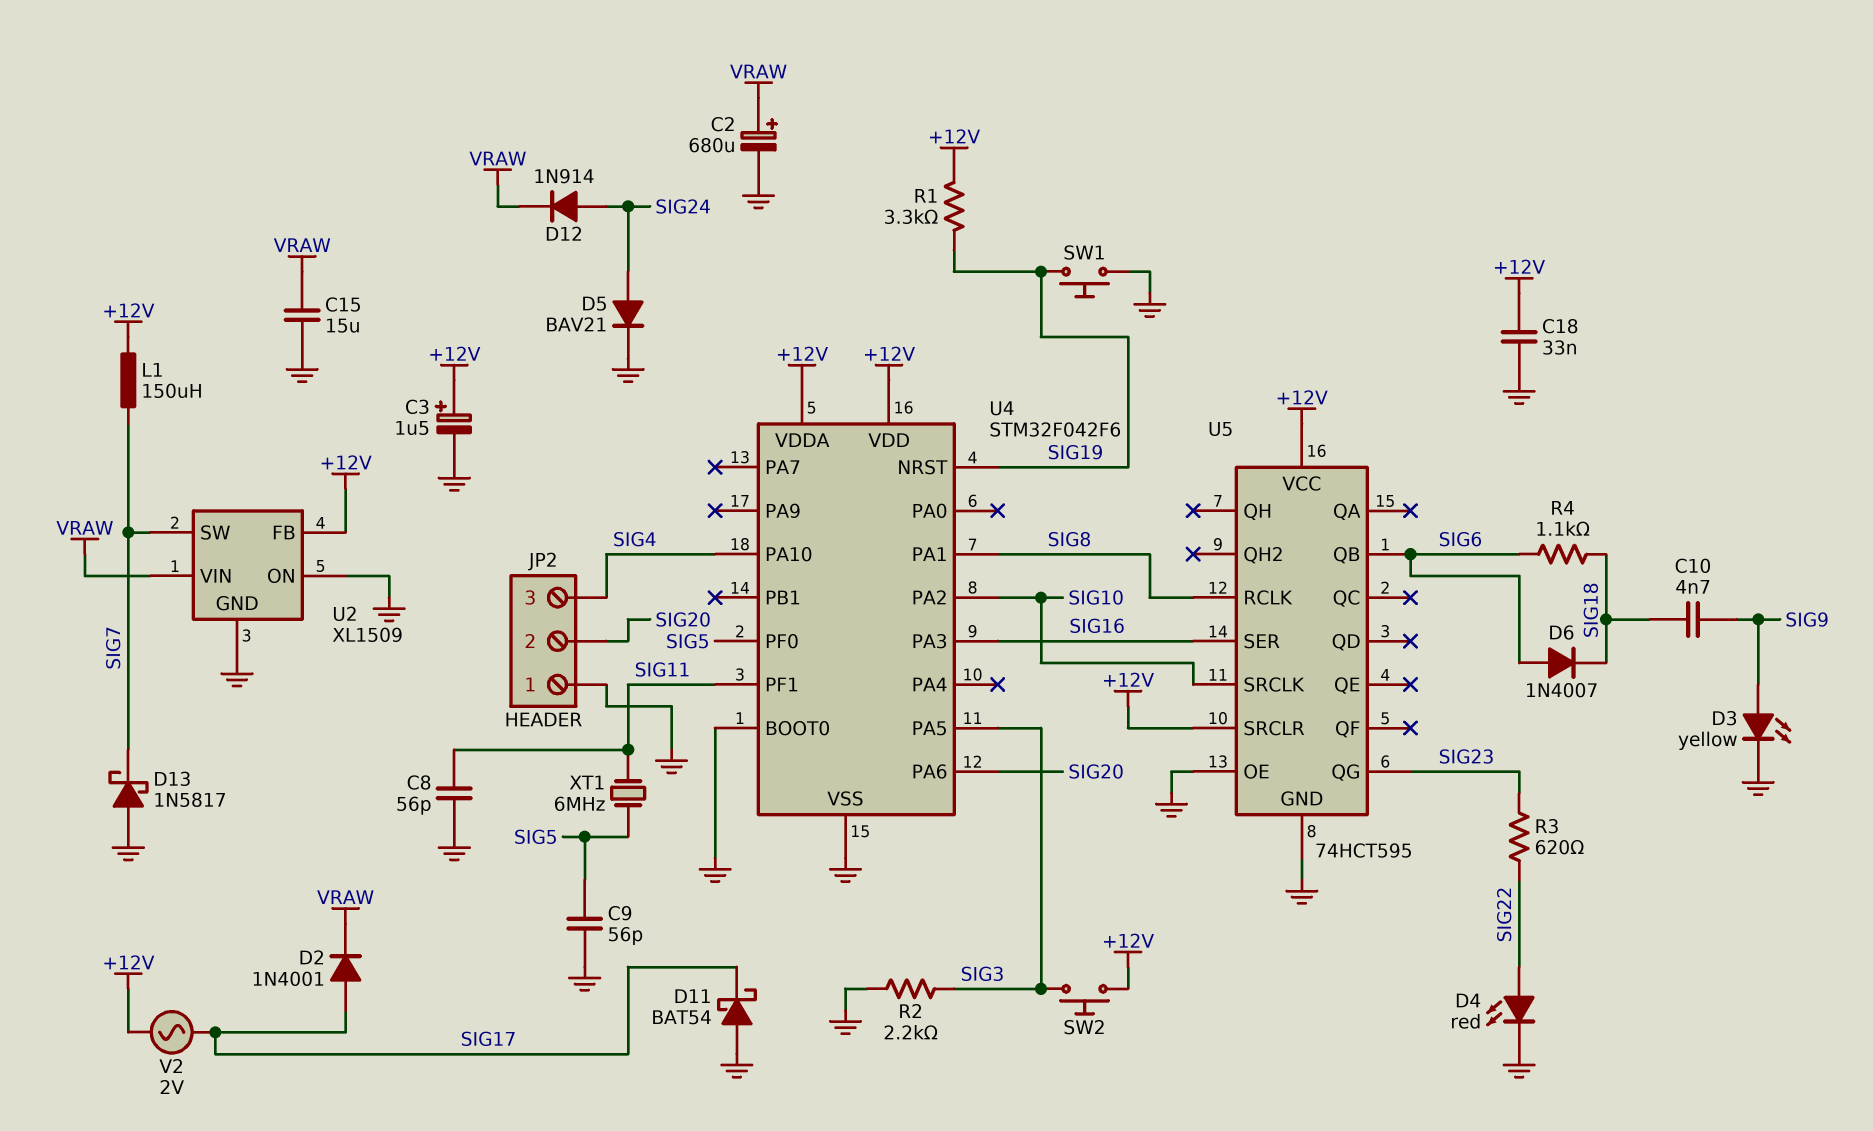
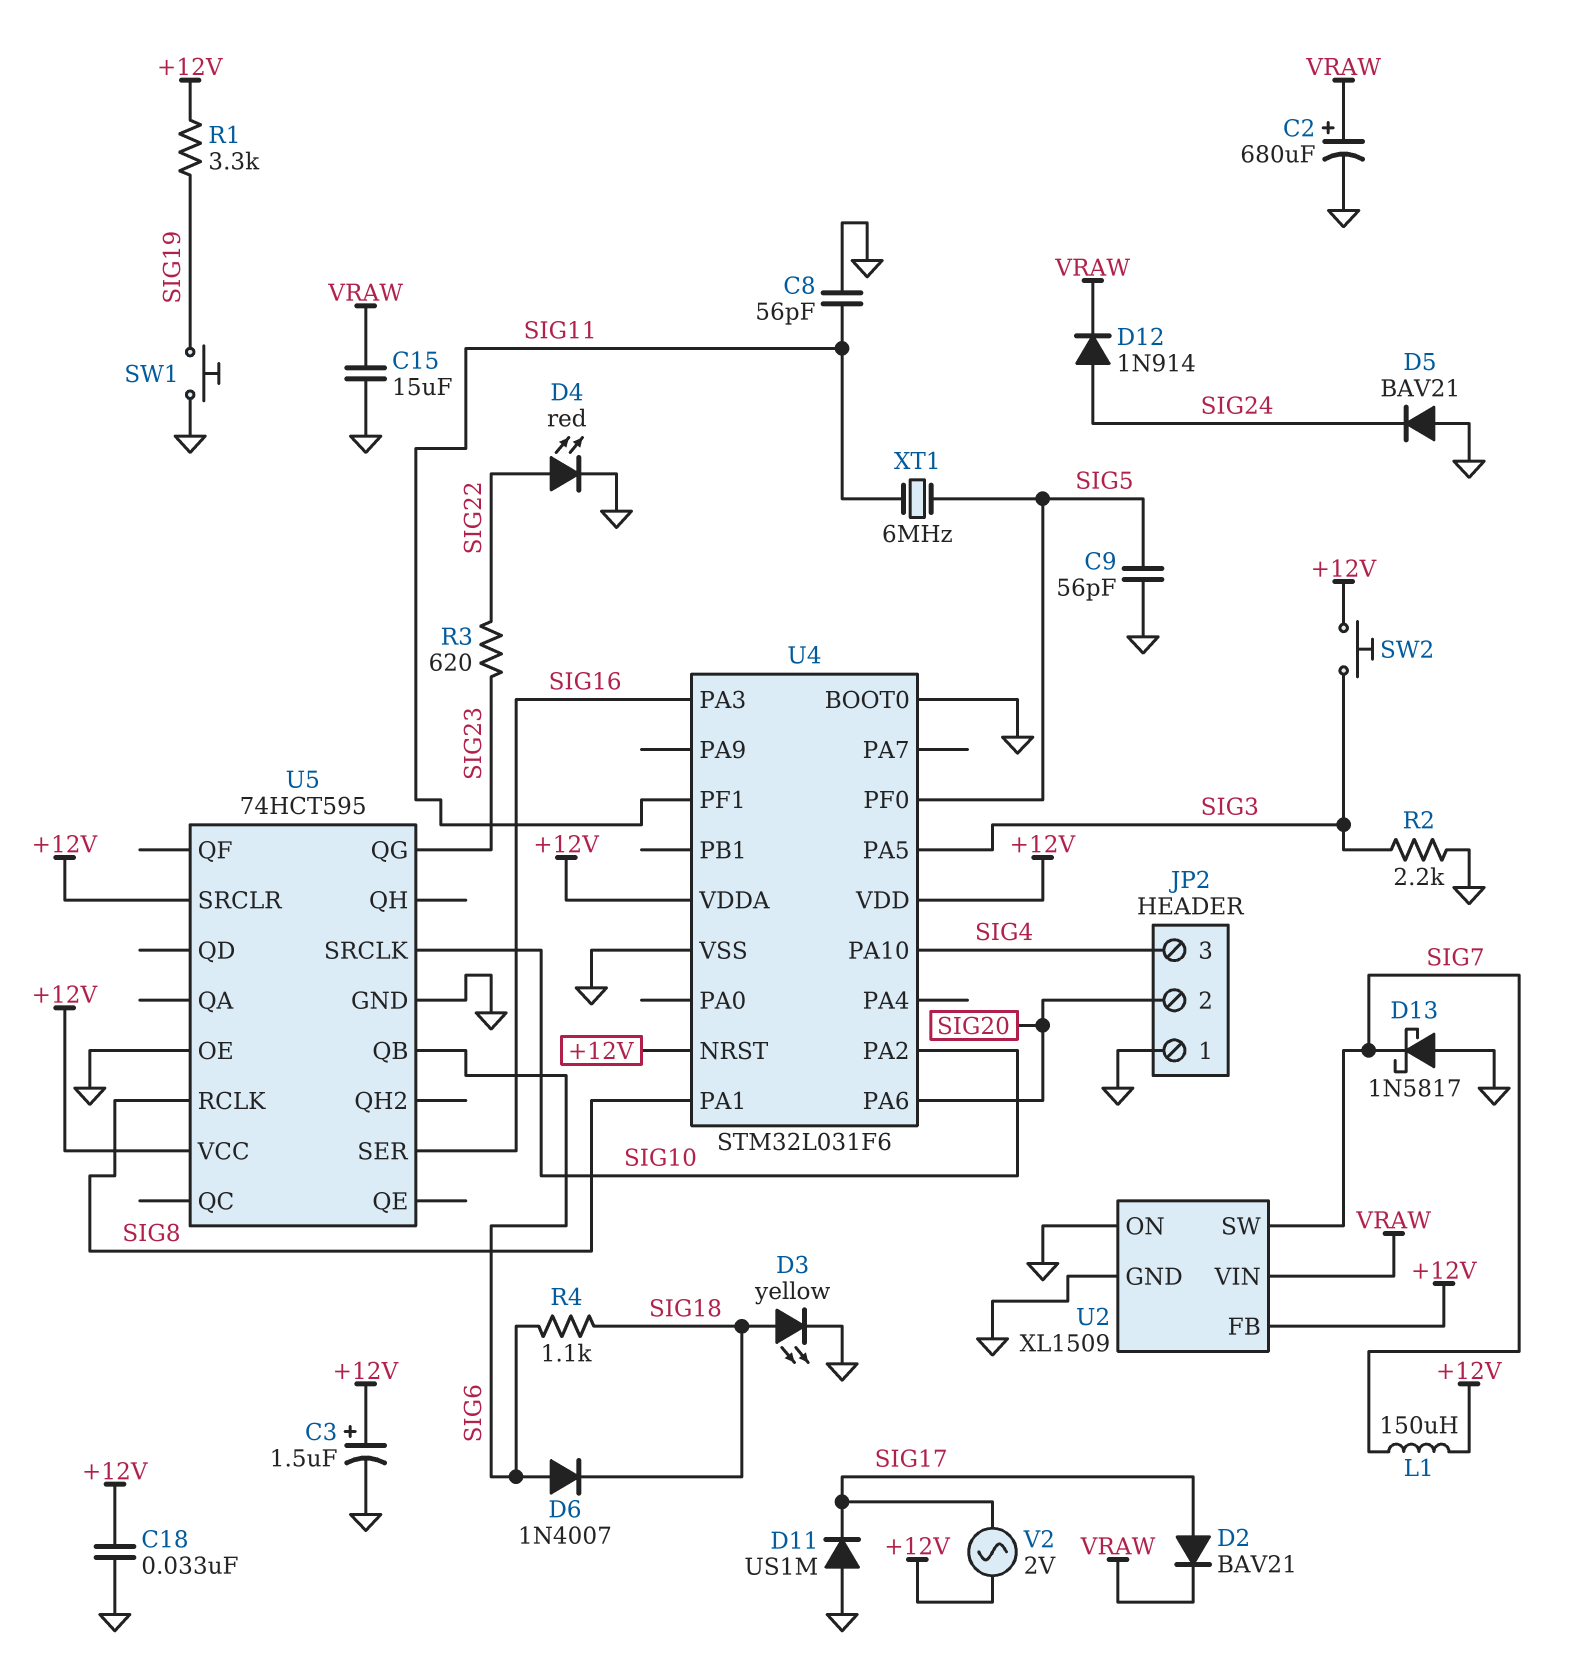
C10: 4.7nF (SIG9, SIG18) -> none
D2: diode 1N4001 (A SIG17, K VRAW) -> diode BAV21 (A SIG17, K VRAW)
D3: LED yellow (A SIG9, K GND) -> LED yellow (A SIG18, K GND)
D5: diode BAV21 (A SIG24, K GND) -> diode BAV21 (A GND, K SIG24)
D11: schottky BAT54 (A GND, K SIG17) -> diode US1M (A GND, K SIG17)
U4: STM32F042F6 -> STM32L031F6
U4 pin NRST: SIG19 -> +12V

